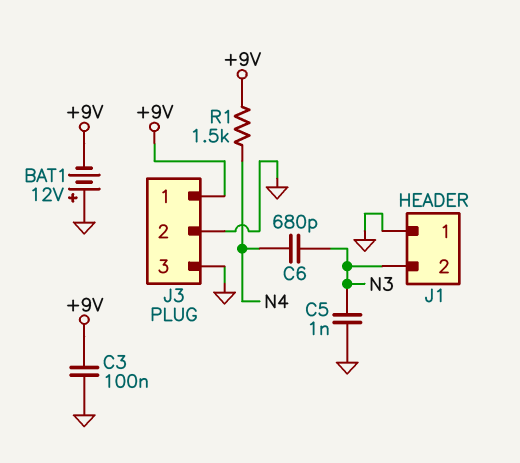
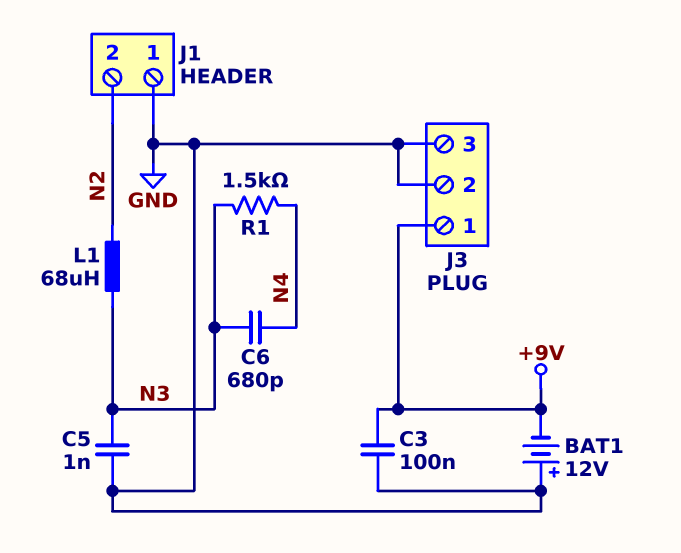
J1 pin 2: N3 -> N2
L1: none -> 68uH (N2, N3)
R1: 1.5k (+9V, N4) -> 1.5k (N3, N4)

